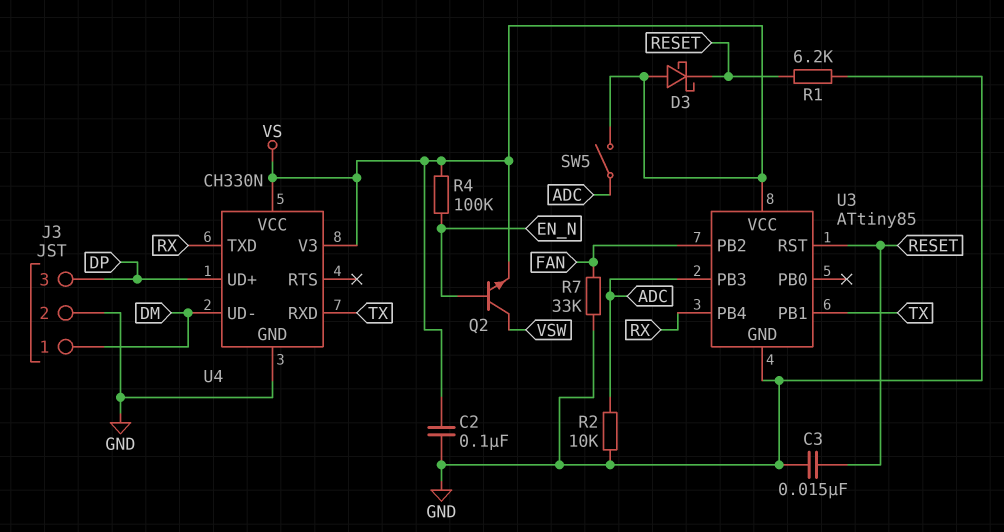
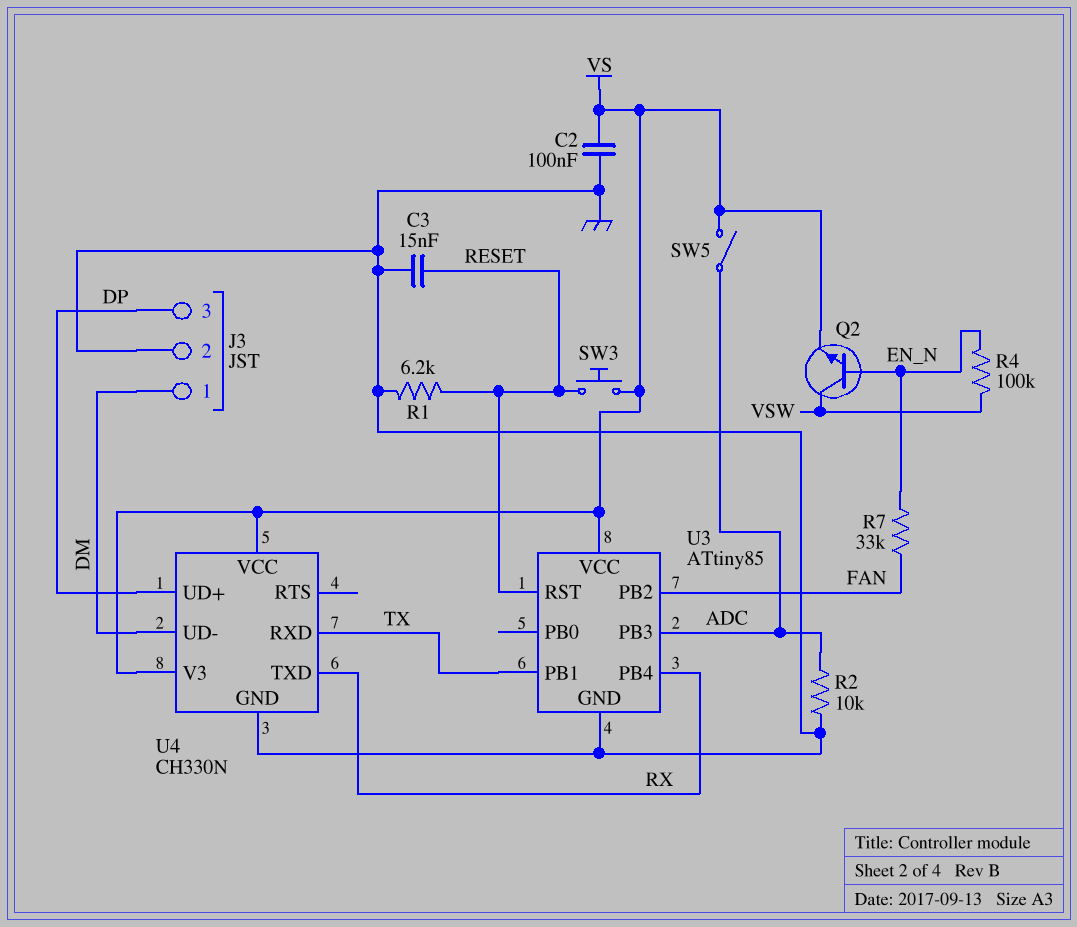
D3: schottky (A VS, K RESET) -> none
R4: 100k (EN_N, VS) -> 100k (EN_N, VSW)
R7: 33k (FAN, GND) -> 33k (EN_N, FAN)
SW3: none -> button (RESET, VS)

